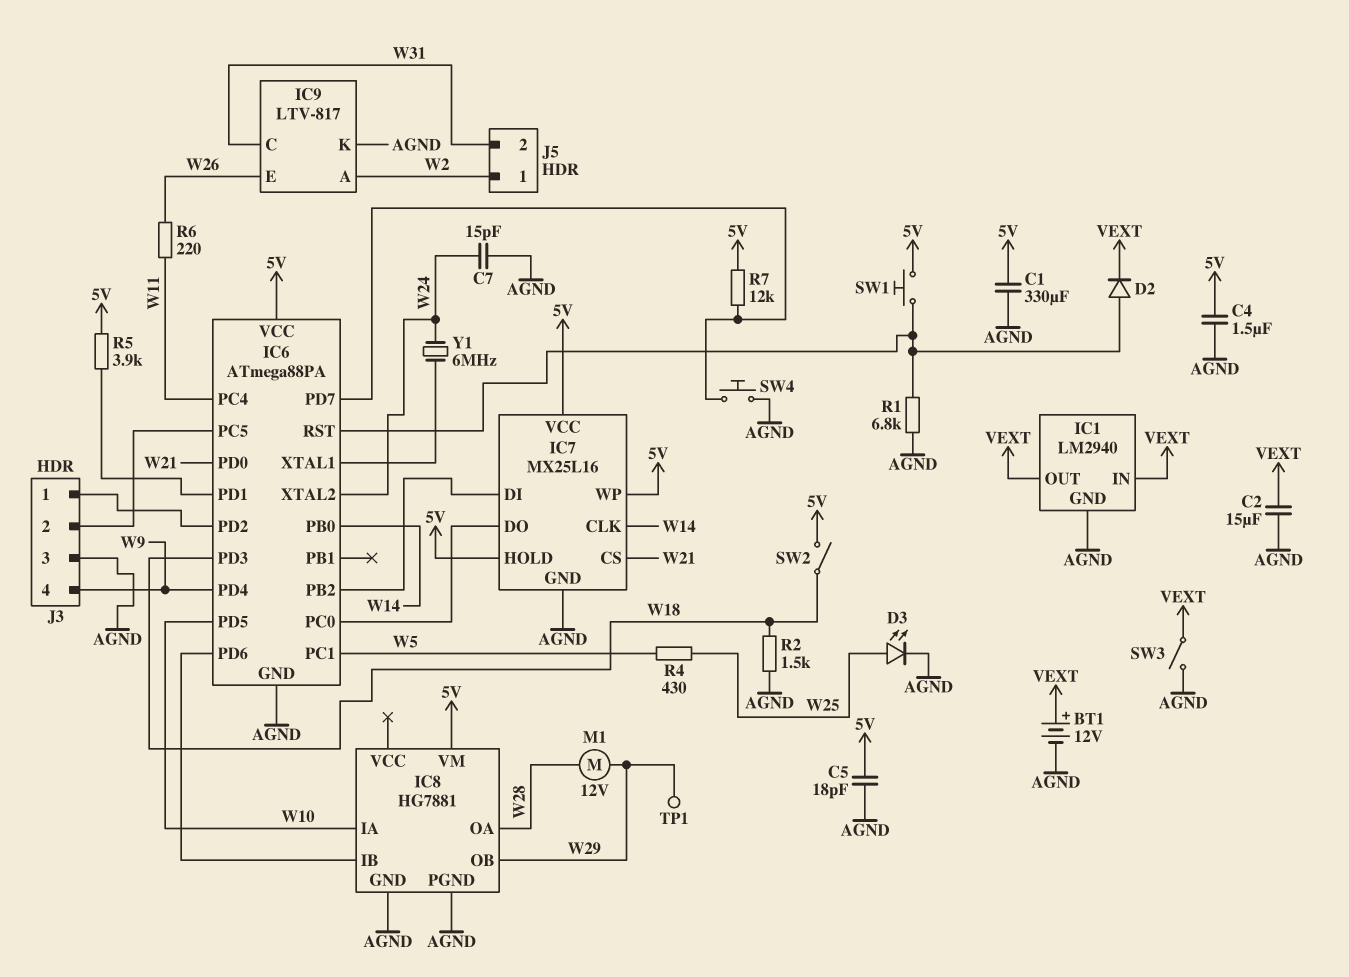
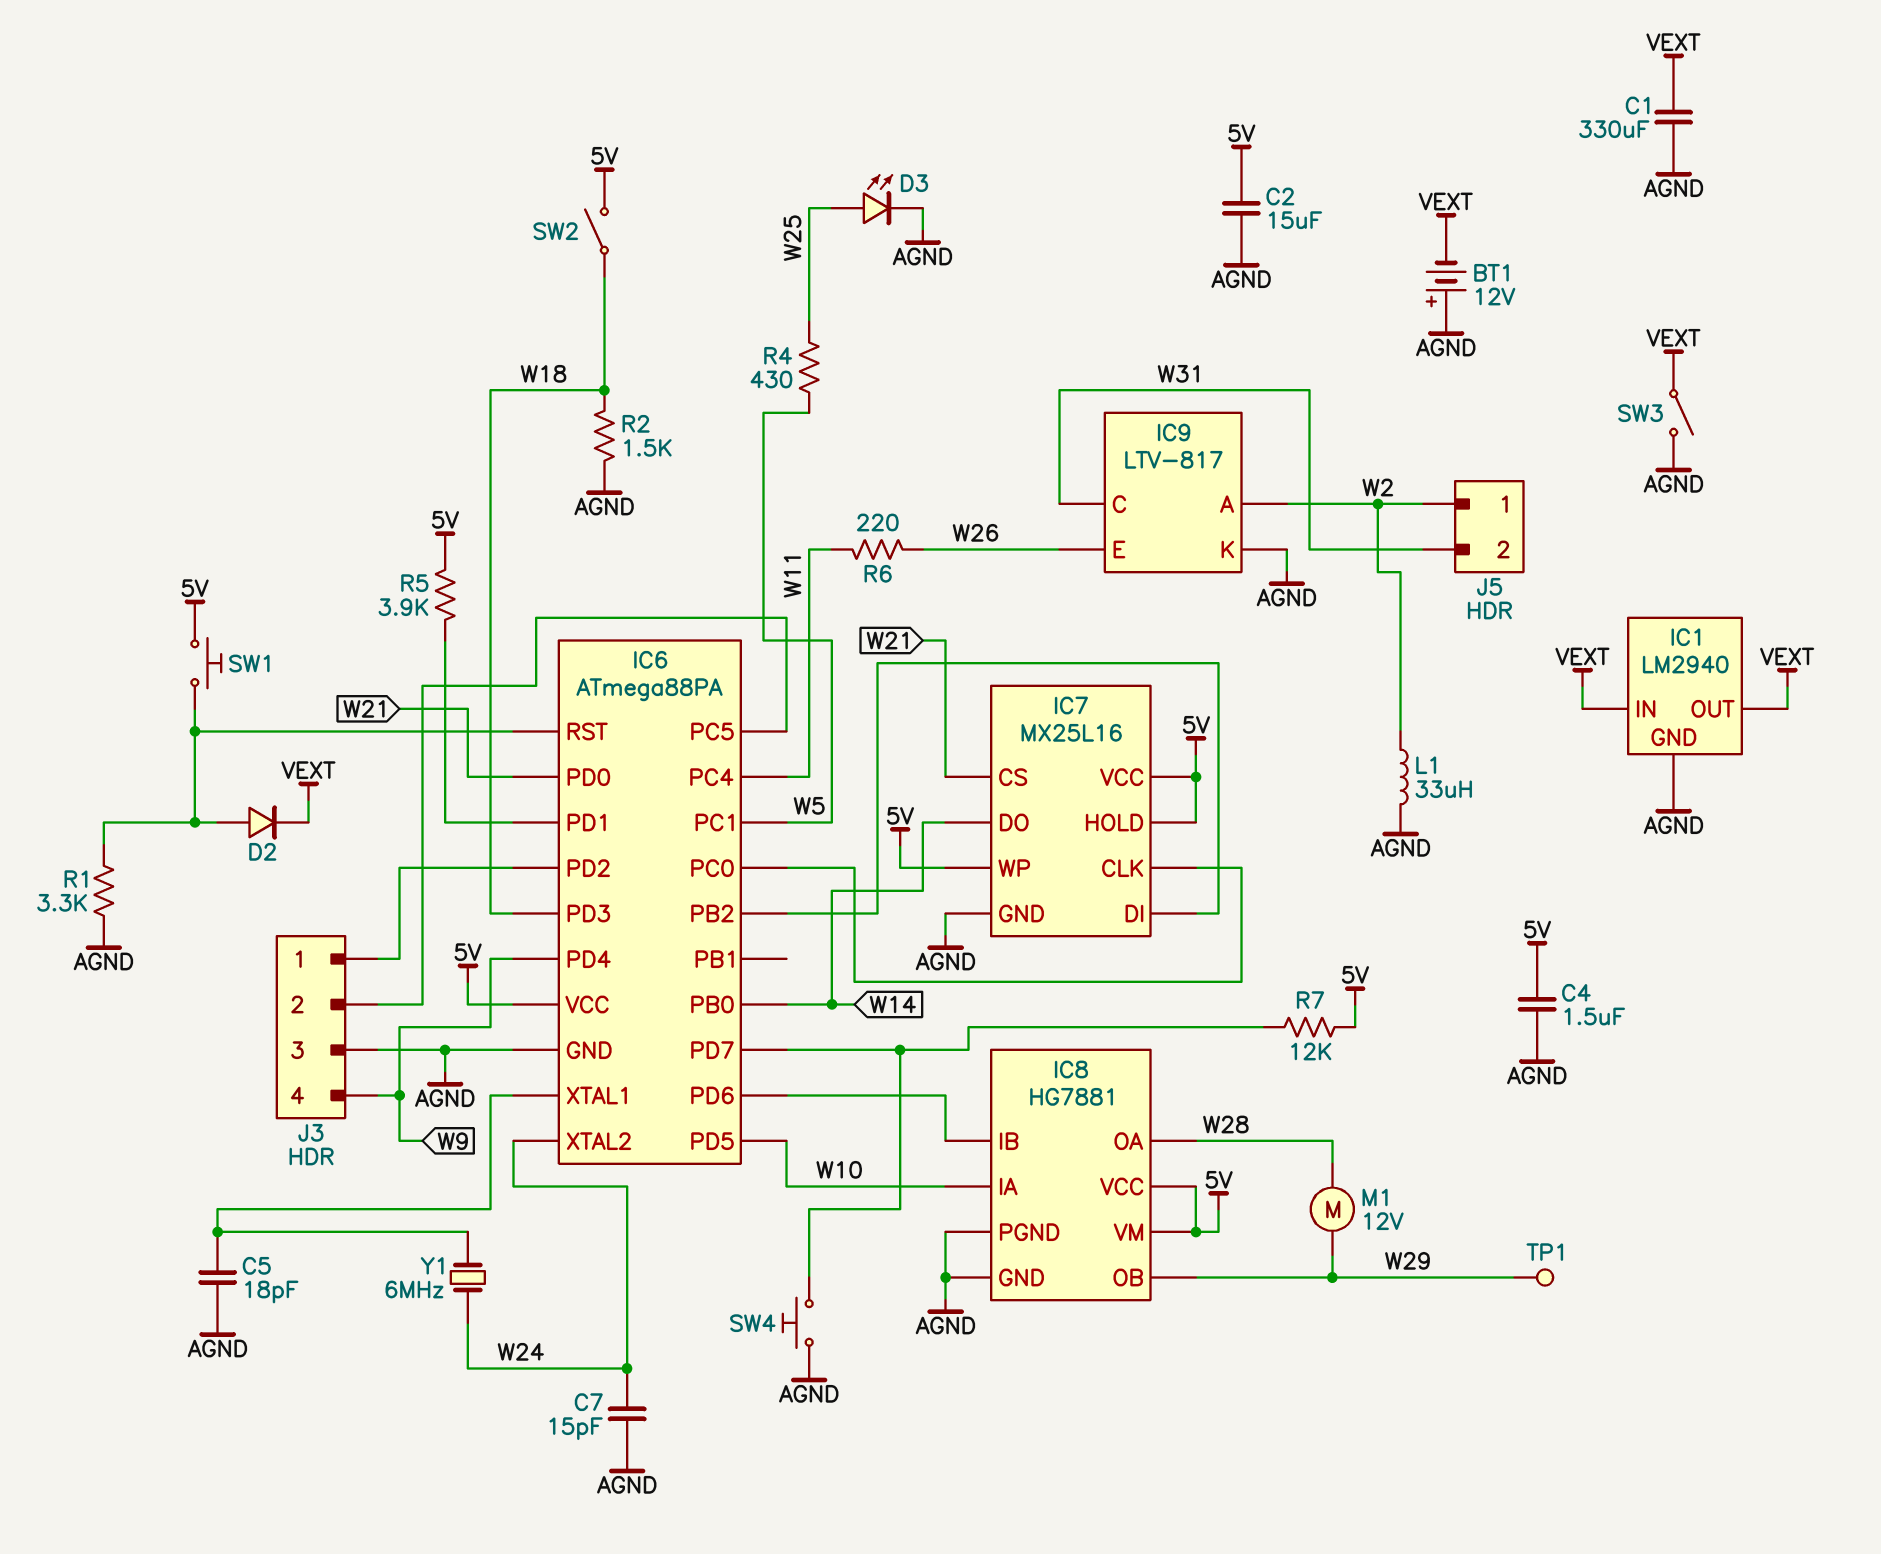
BT1: 12V (plus VEXT, minus AGND) -> 12V (plus AGND, minus VEXT)
C1: 330uF (5V, AGND) -> 330uF (AGND, VEXT)
C2: 15uF (AGND, VEXT) -> 15uF (5V, AGND)
C5: 18pF (5V, AGND) -> 18pF (AGND, IC6/XTAL1)
IC7 pin CLK: W14 -> IC6/PC0
IC7 pin DO: IC6/PC0 -> W14
IC8 pin VCC: none -> 5V
L1: none -> 33uH (AGND, W2)
R1: 6.8k (AGND, IC6/RST) -> 3.3k (AGND, IC6/RST)

